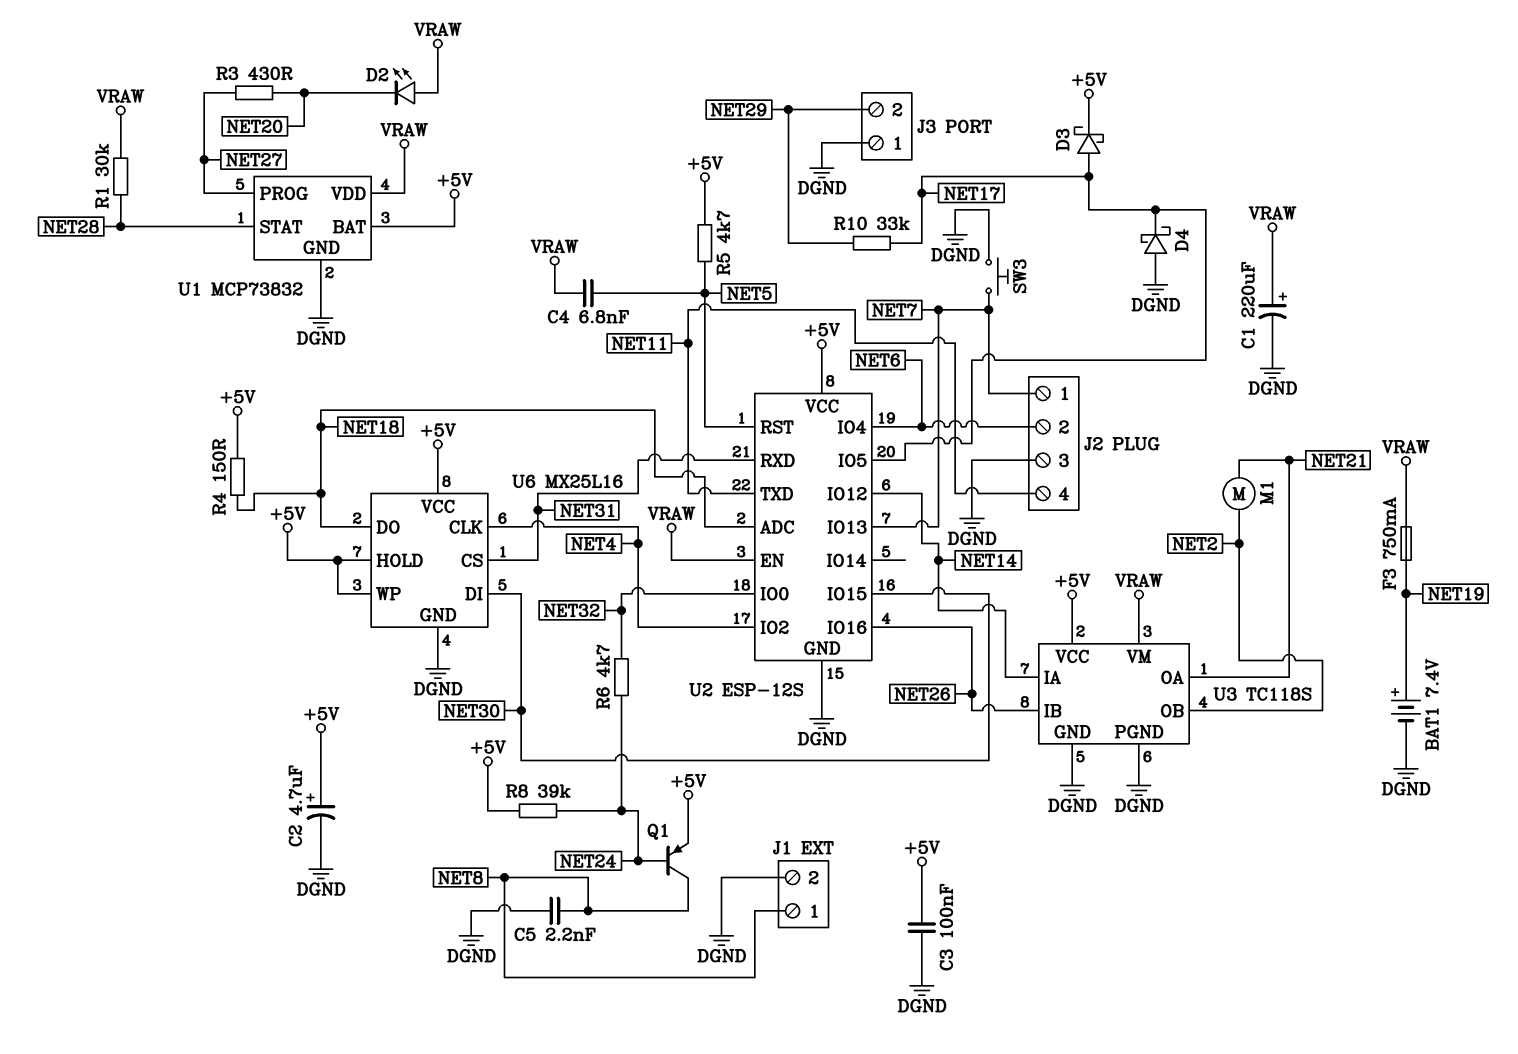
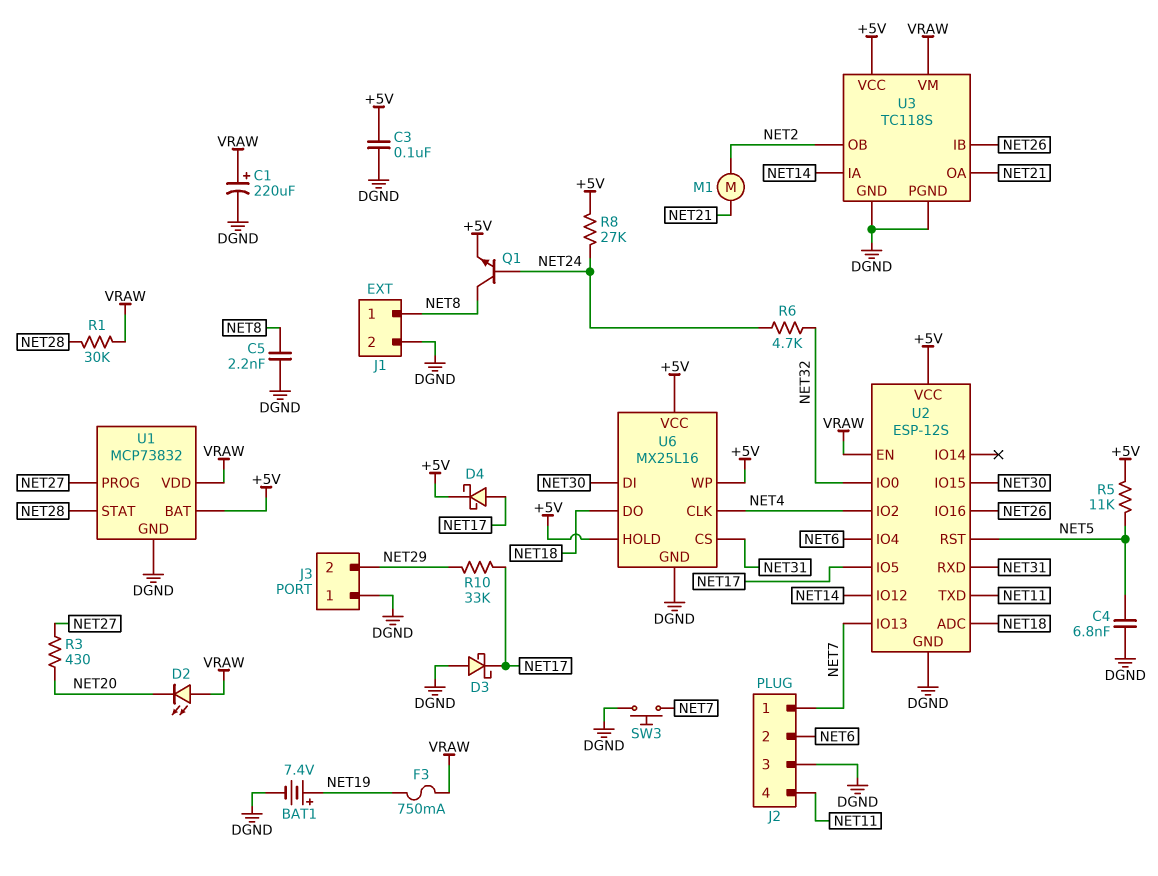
C2: 4.7uF (plus +5V, minus DGND) -> none
C4: 6.8nF (NET5, VRAW) -> 6.8nF (DGND, NET5)
D3: schottky (A NET17, K +5V) -> schottky (A DGND, K NET17)
D4: schottky (A DGND, K NET17) -> schottky (A NET17, K +5V)
Q1: PNP (B NET24, C NET8, E +5V) -> NPN (B NET24, C NET8, E +5V)
R4: 150 (+5V, NET18) -> none
R5: 4.7k (+5V, NET5) -> 11k (+5V, NET5)
R8: 39k (+5V, NET24) -> 27k (+5V, NET24)

